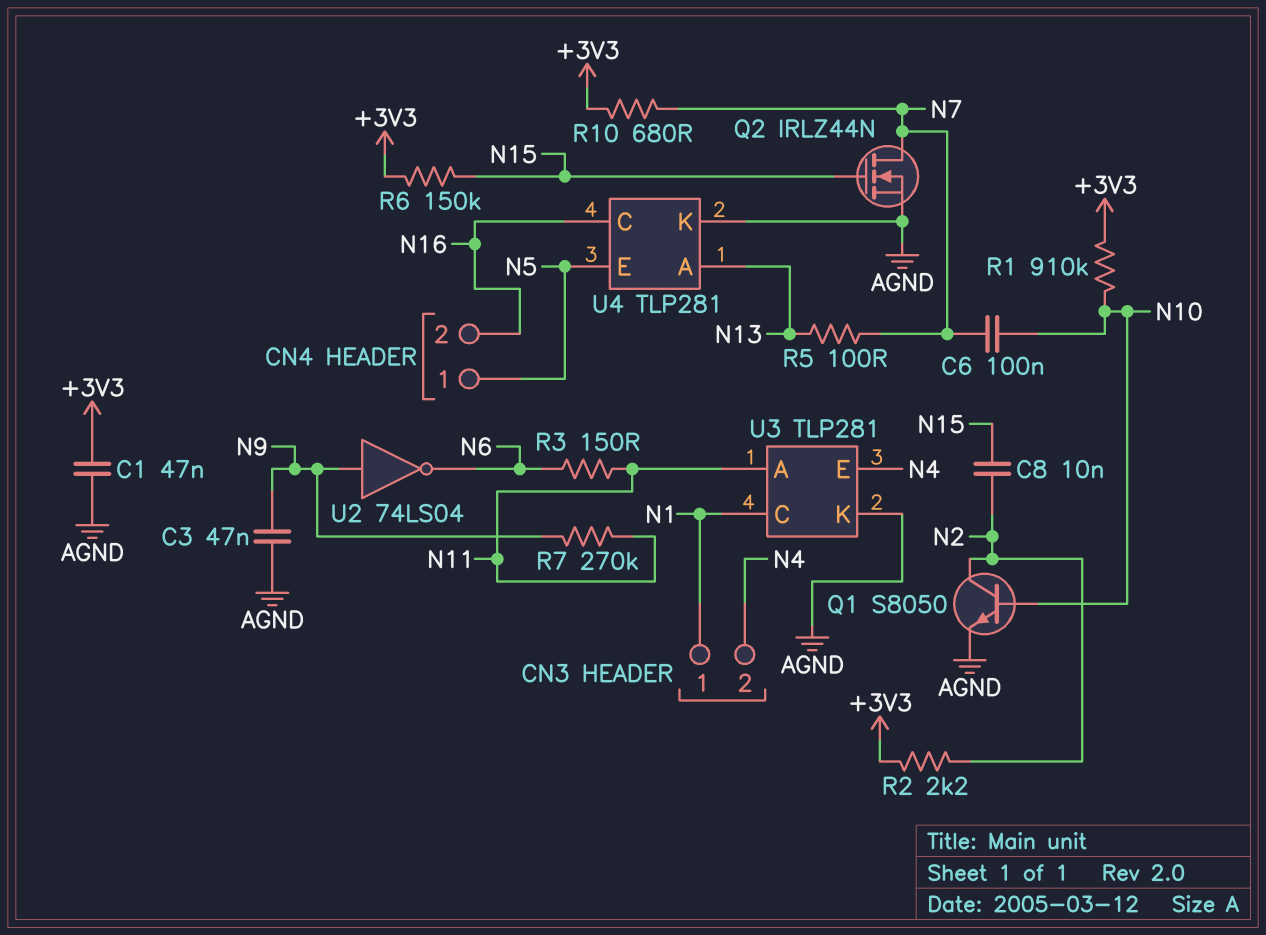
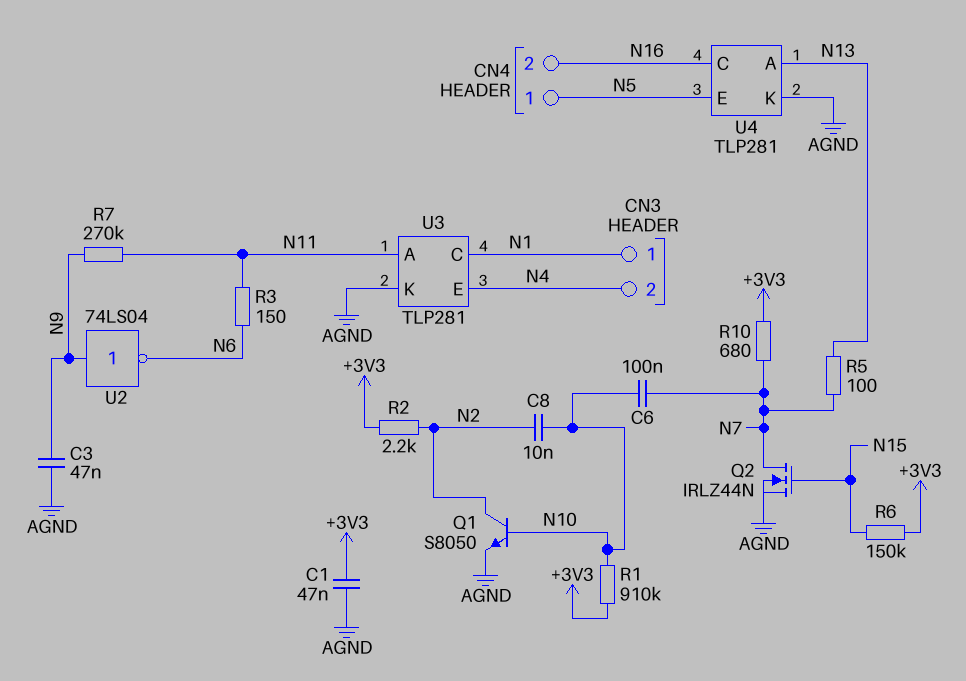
C8: 10nF (N2, N15) -> 10nF (N2, N10)

